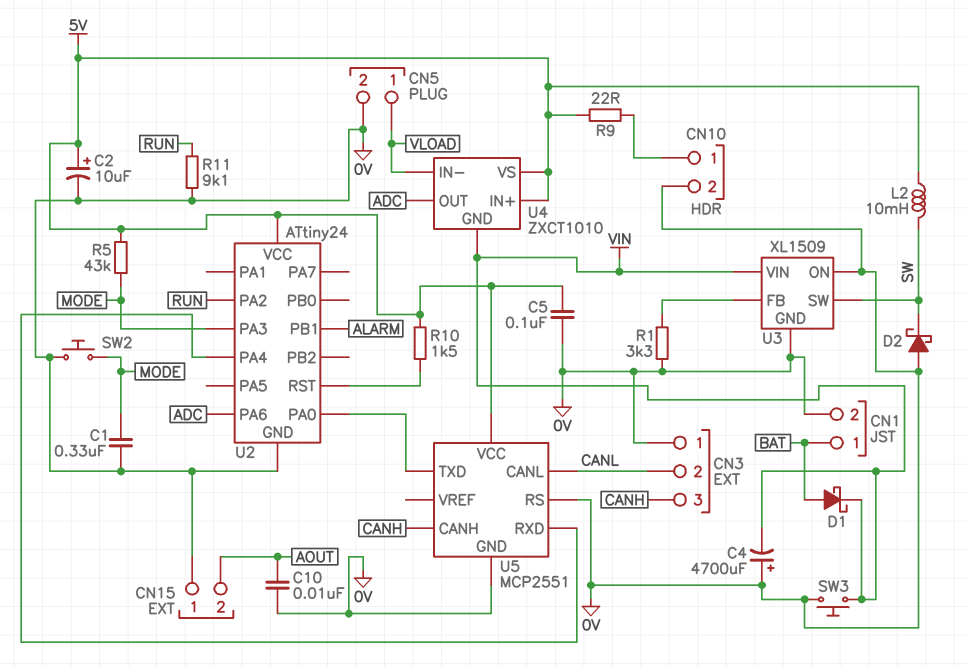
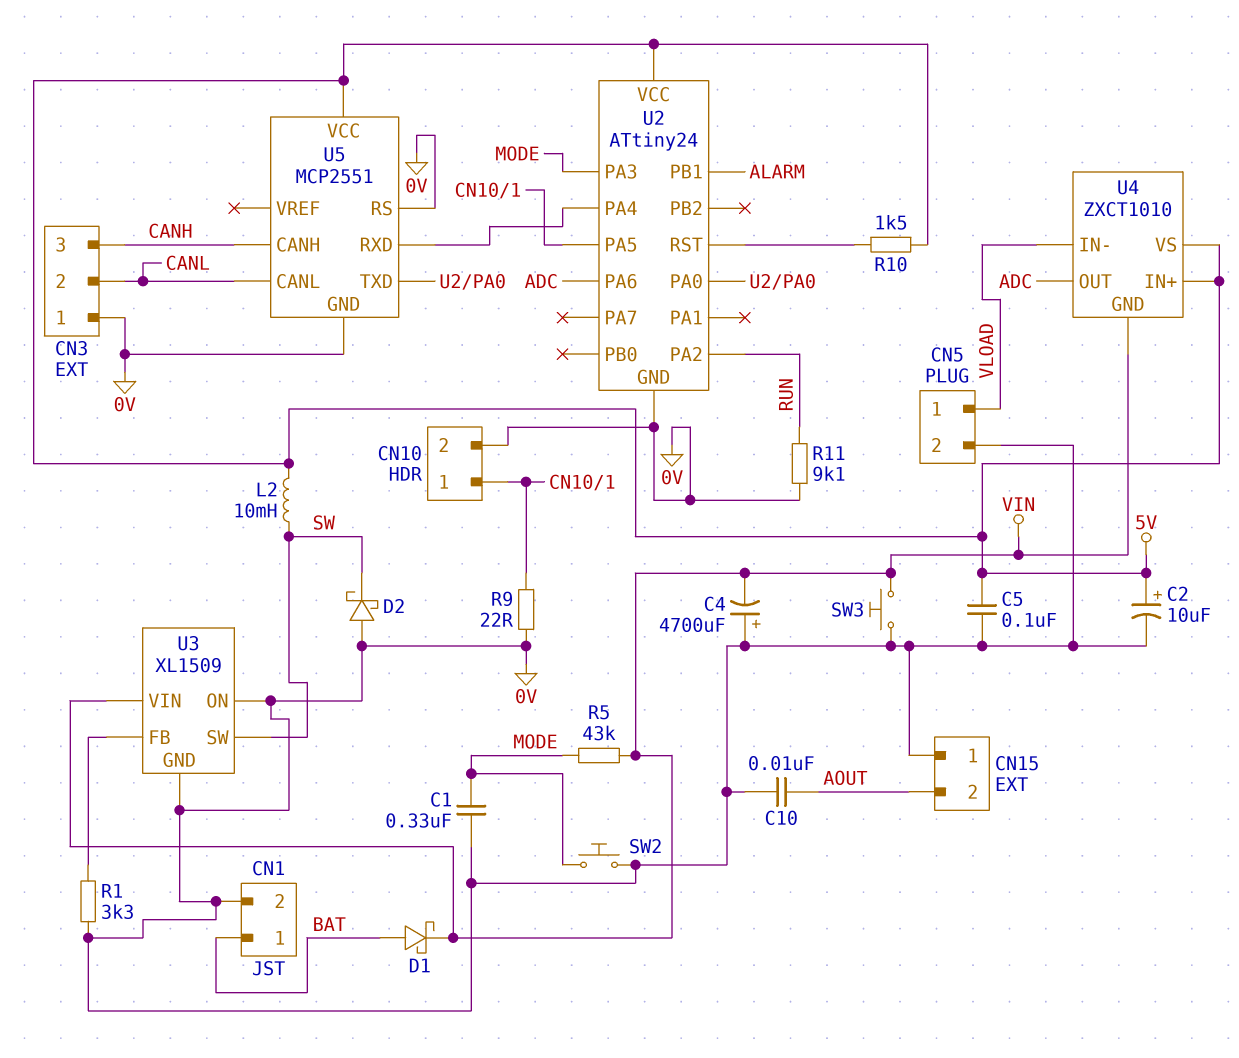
R5: 43k (5V, MODE) -> 43k (MODE, VIN)
R9: 22 (5V, CN10/1) -> 22 (0V, CN10/1)
U2 pin PA5: none -> CN10/1

